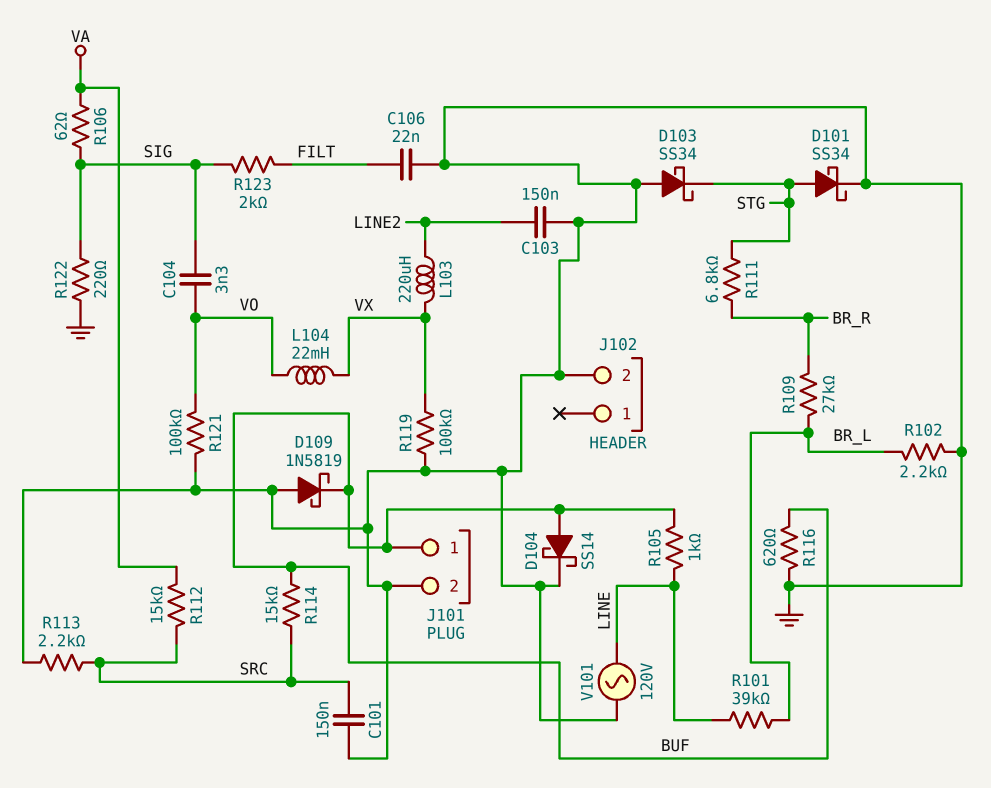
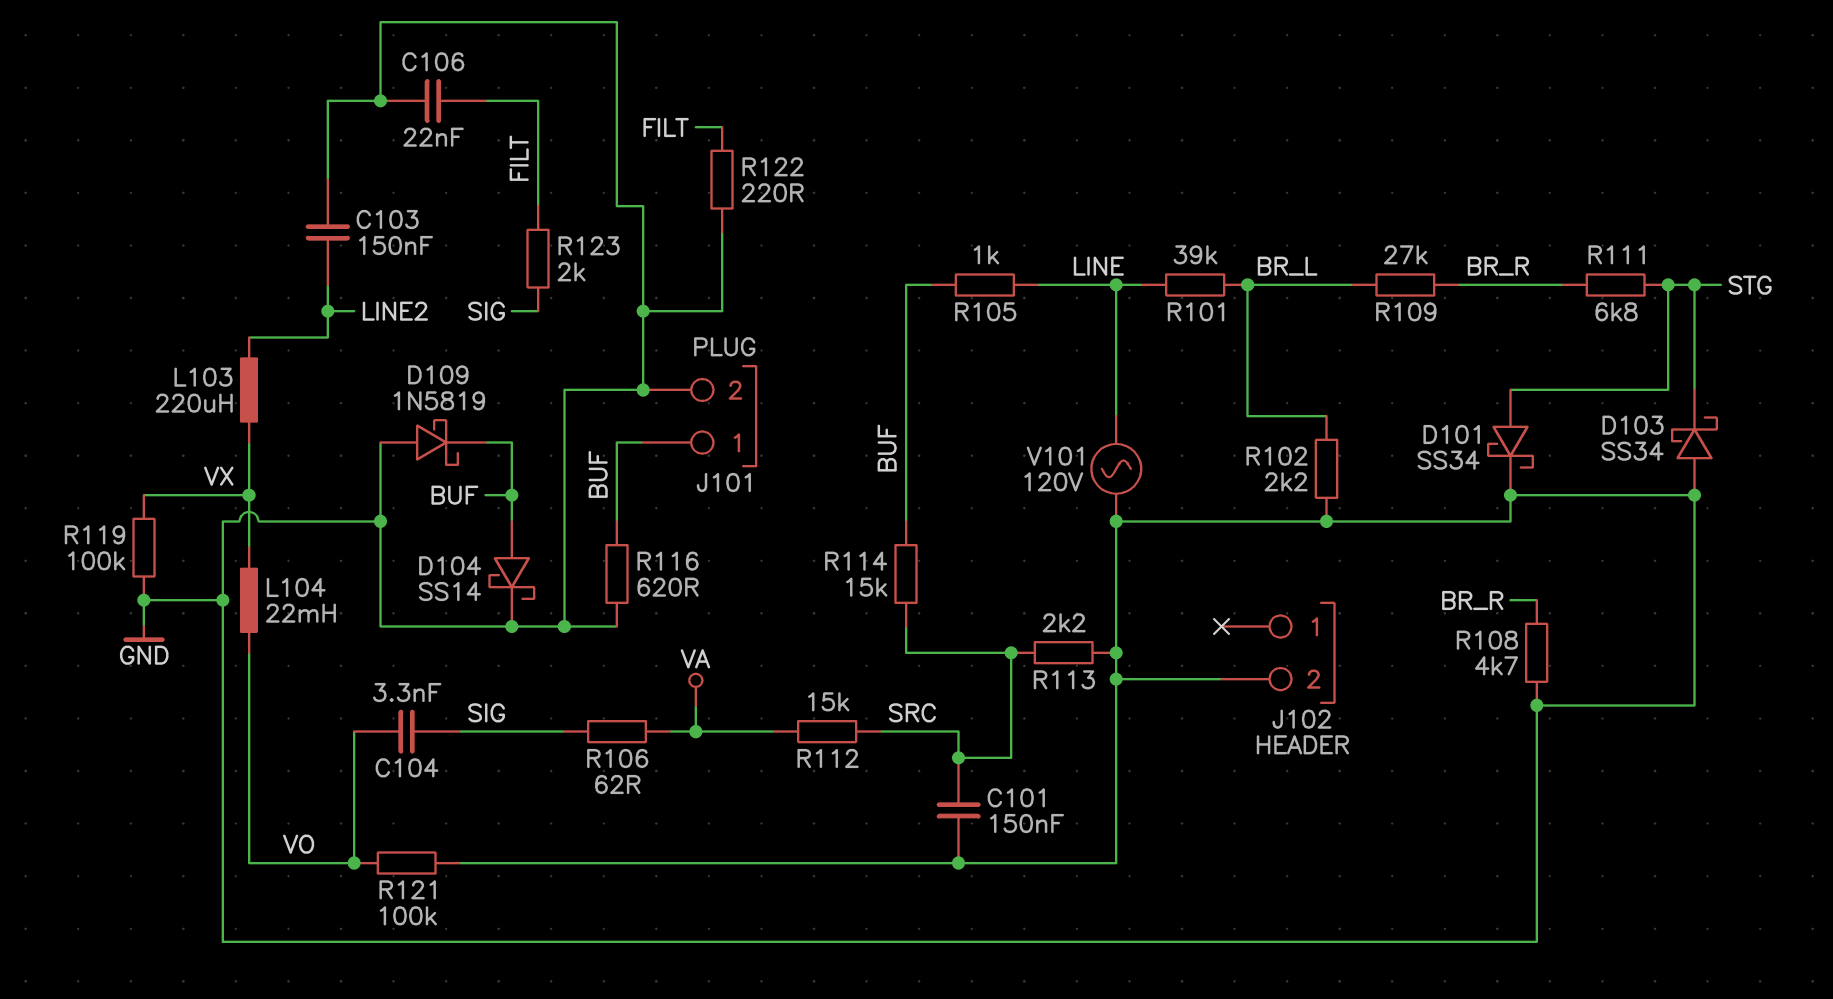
R108: none -> 4.7k (BR_R, GND)
R122: 220 (GND, SIG) -> 220 (FILT, GND)

